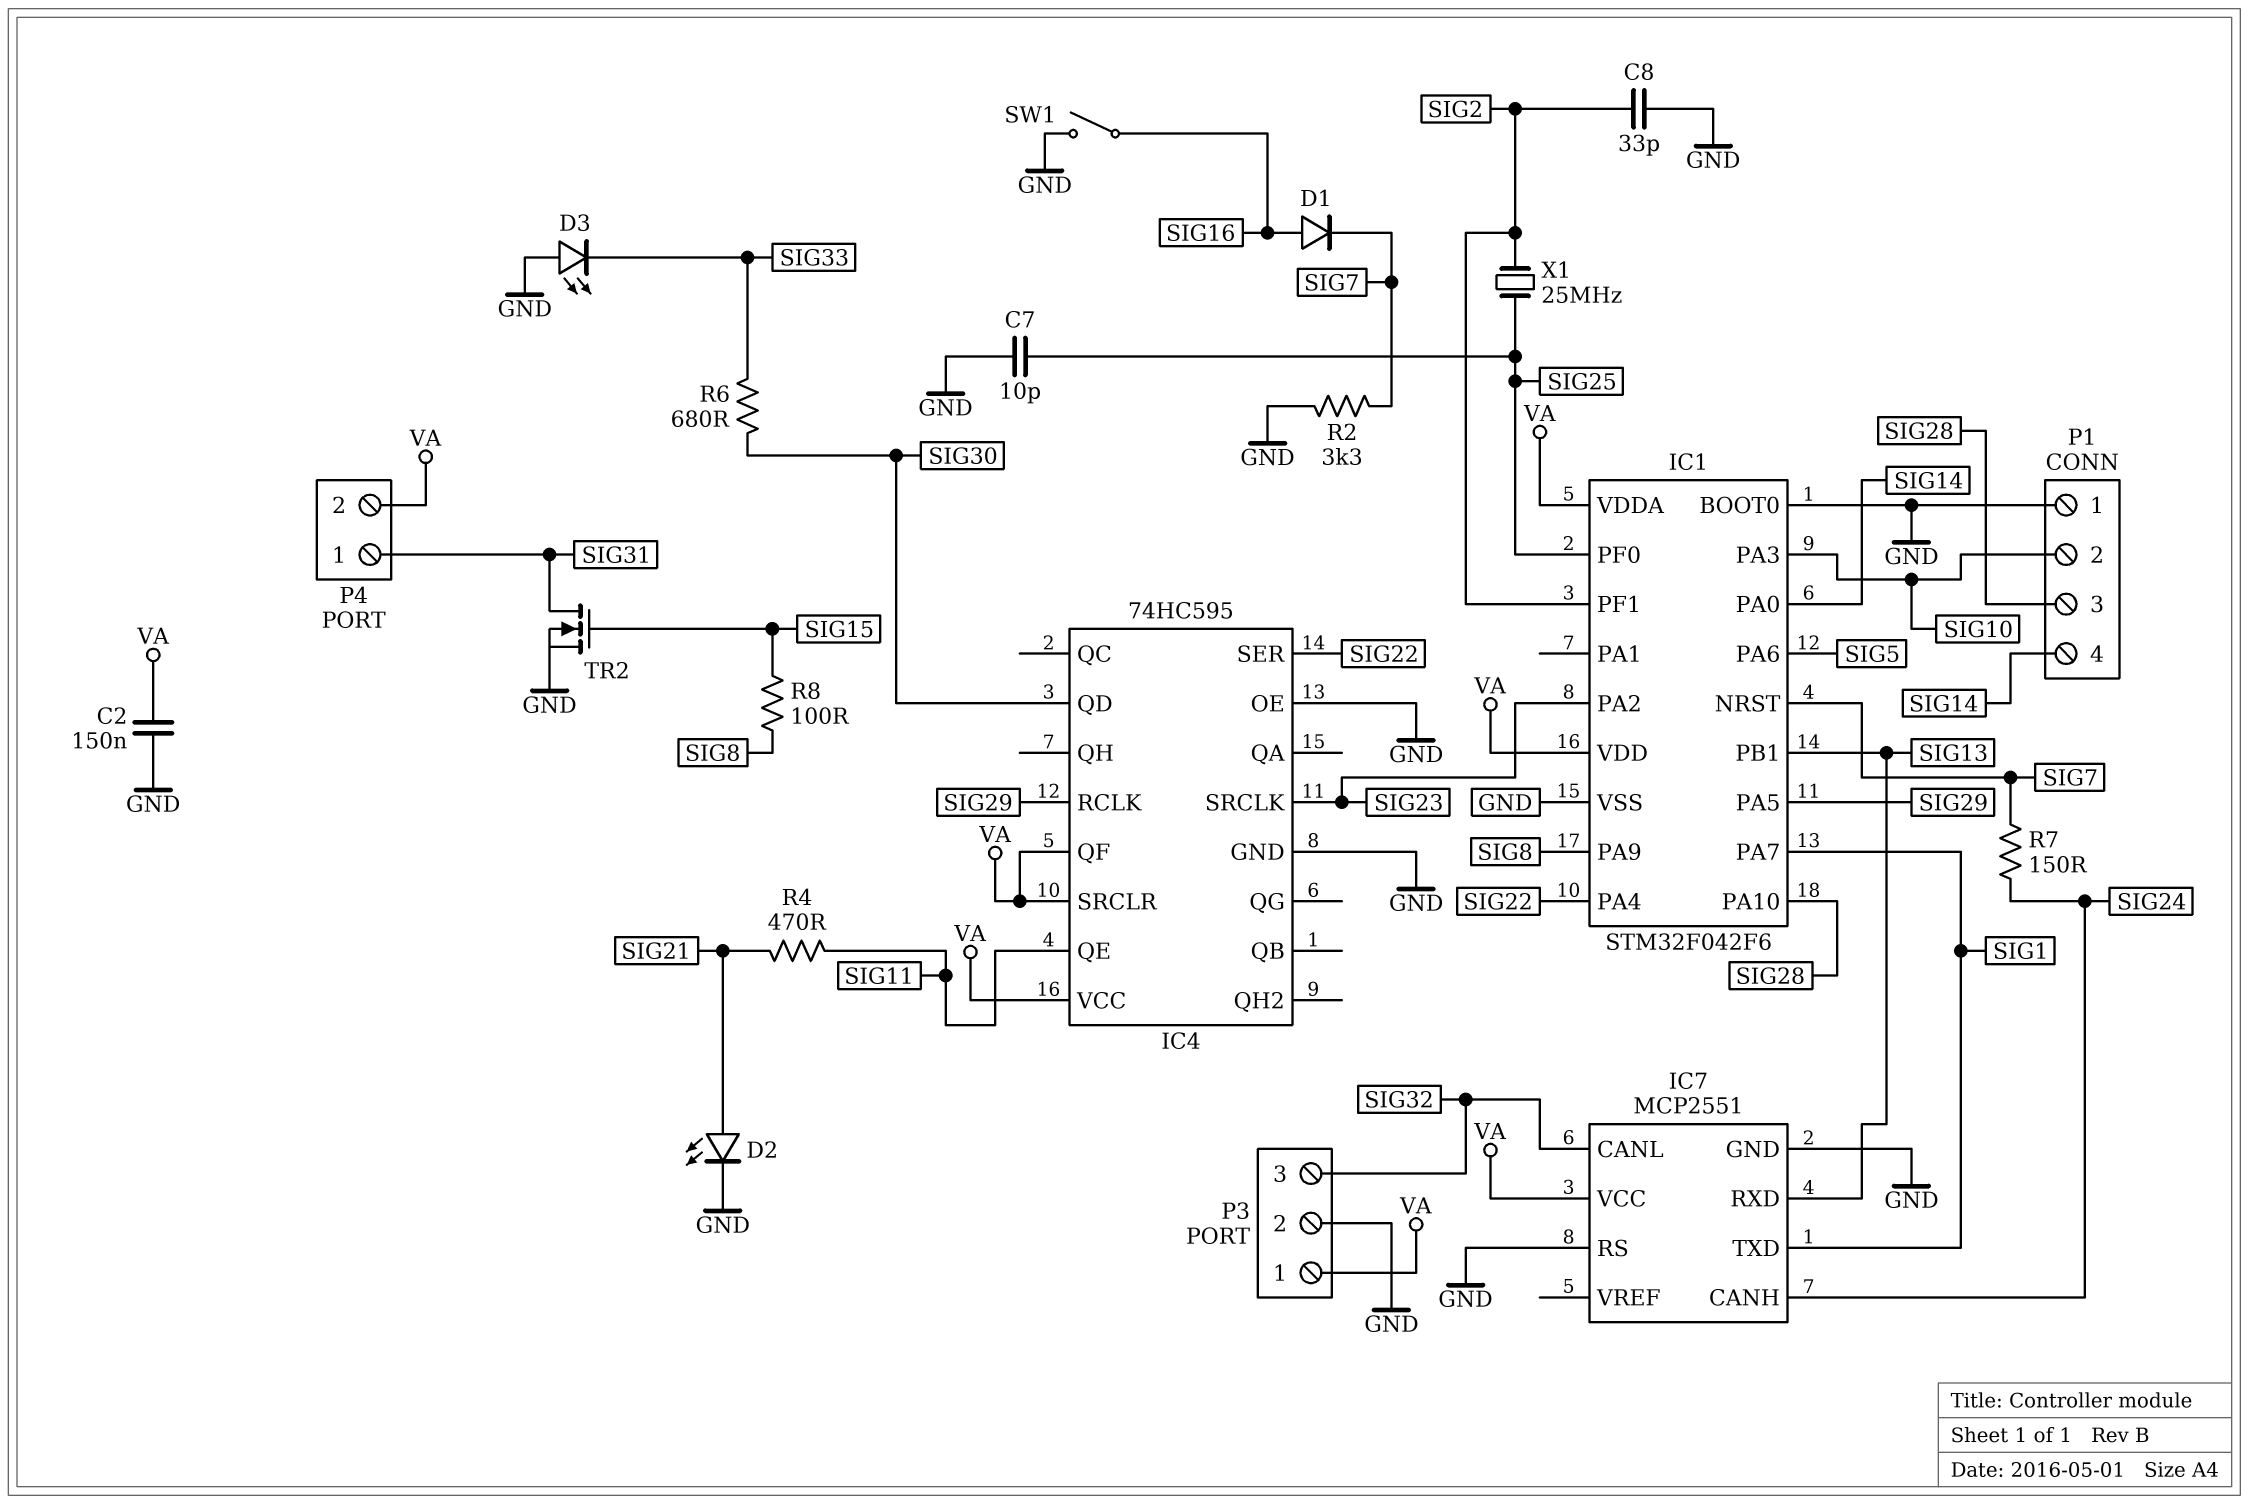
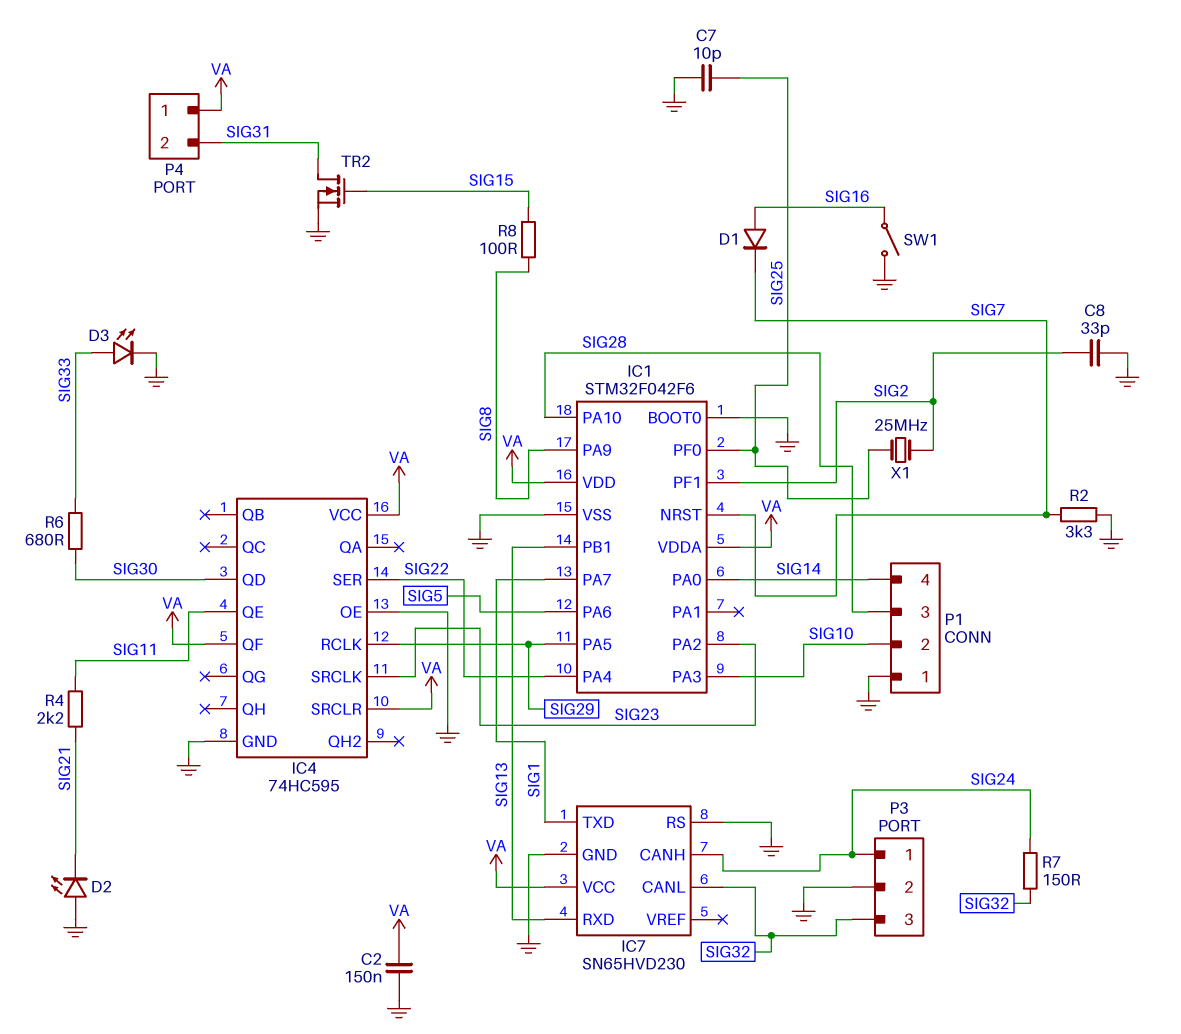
D2: LED (A SIG21, K GND) -> LED (A GND, K SIG21)
D3: LED (A GND, K SIG33) -> LED (A SIG33, K GND)
IC7: MCP2551 -> SN65HVD230
P3 pin 1: VA -> SIG24
P4 pin 1: SIG31 -> VA
P4 pin 2: VA -> SIG31
R4: 470 (SIG11, SIG21) -> 2.2k (SIG11, SIG21)
R7: 150 (SIG7, SIG24) -> 150 (SIG24, SIG32)

